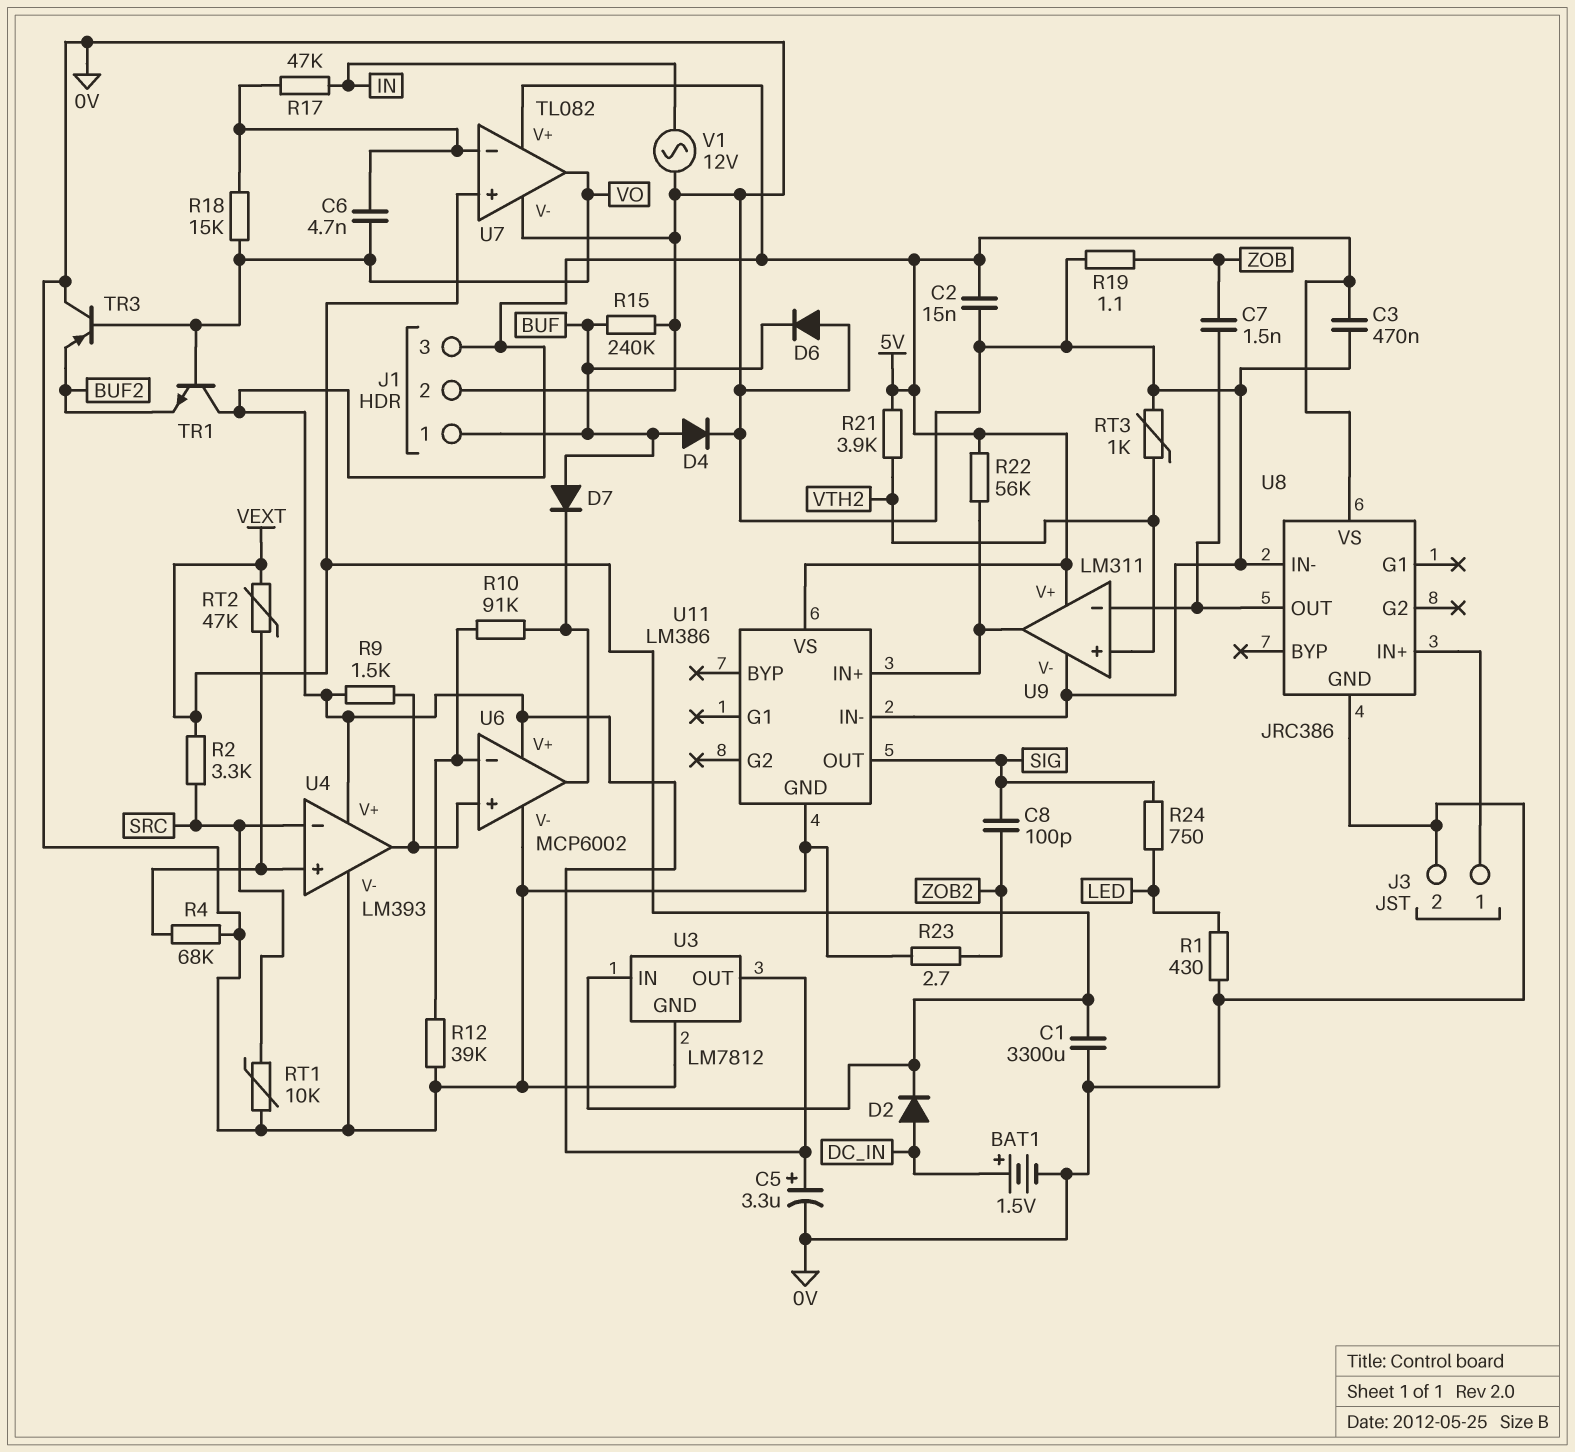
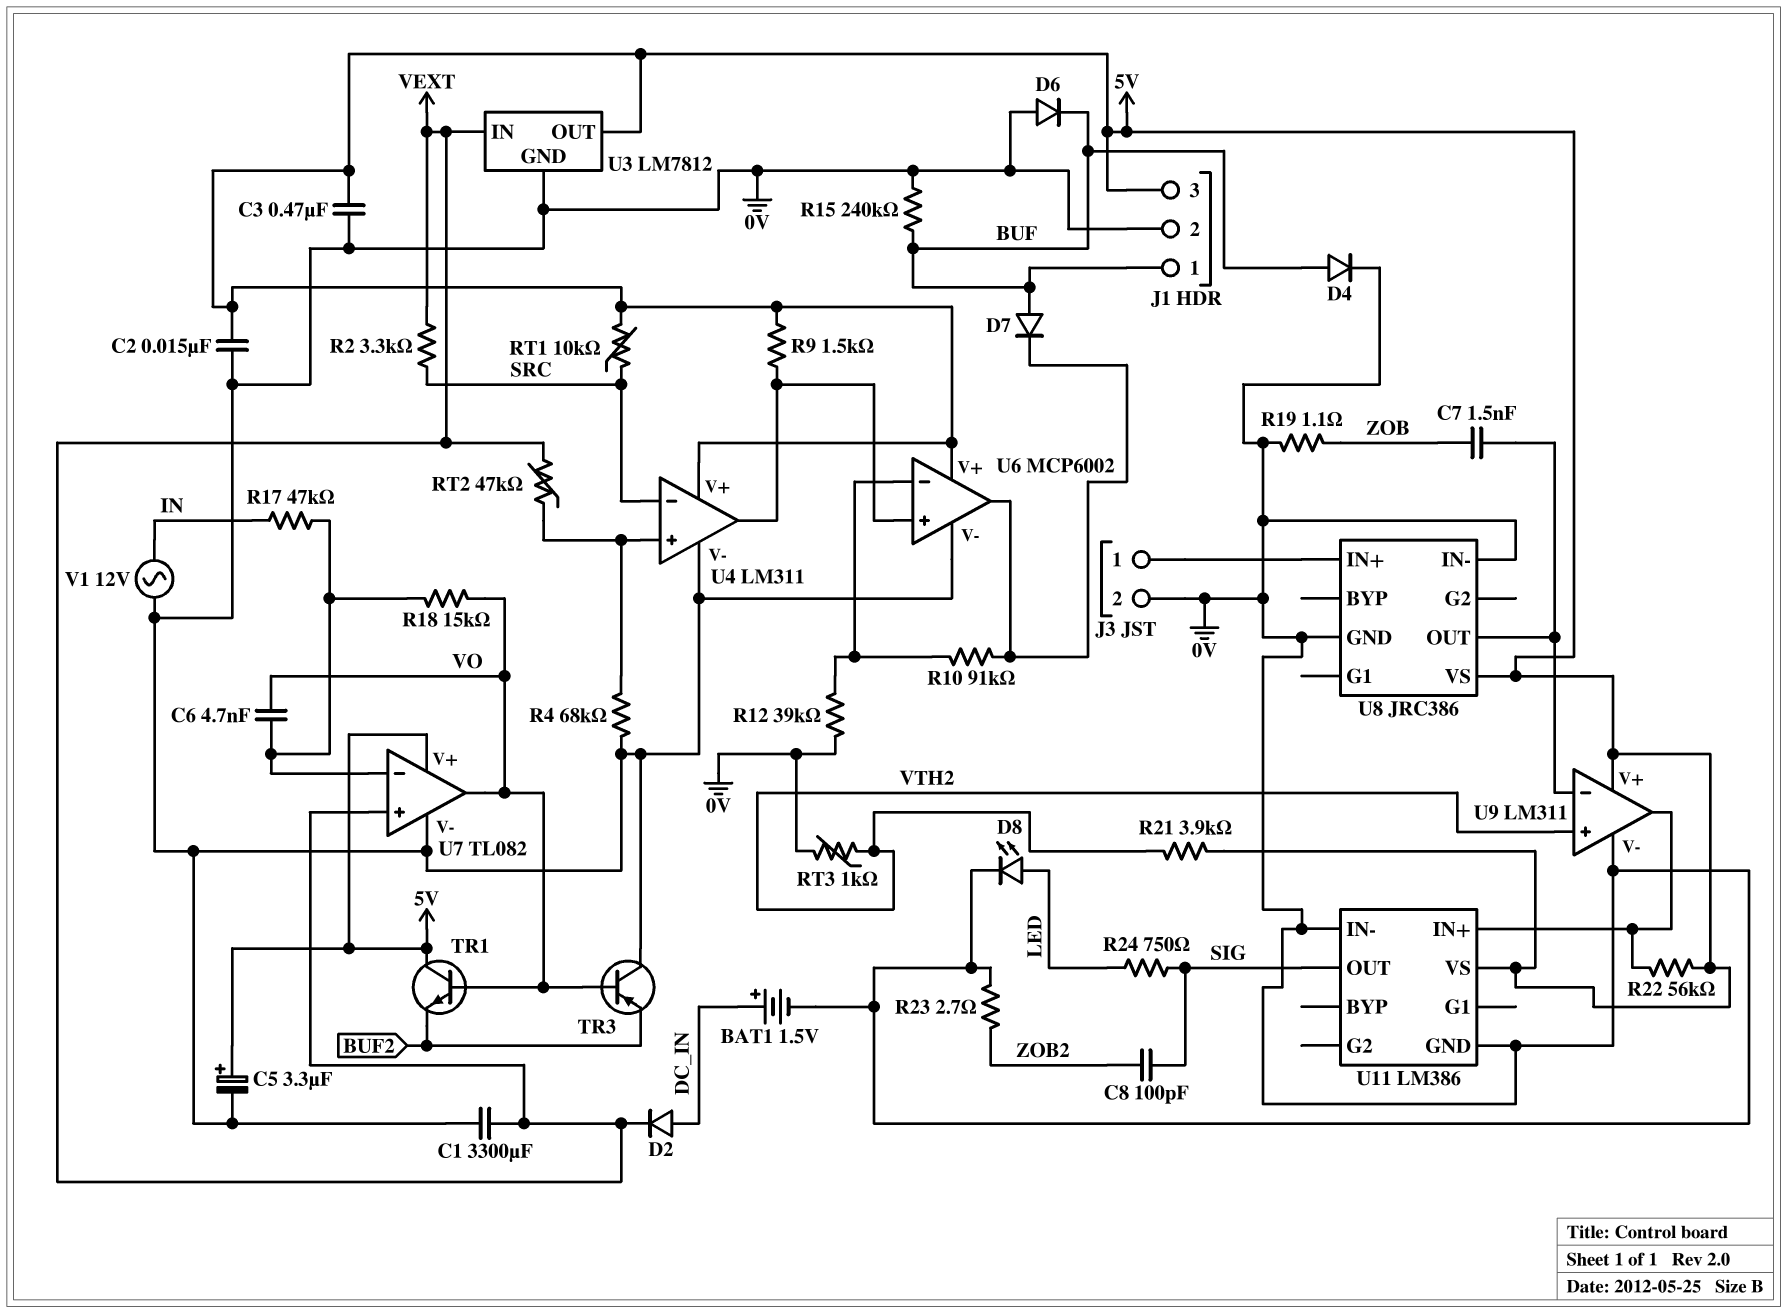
D8: none -> LED (A LED, K 0V)
R1: 430 (0V, LED) -> none
RT1: 10k (0V, SRC) -> 10k (5V, SRC)
U4: LM393 -> LM311

